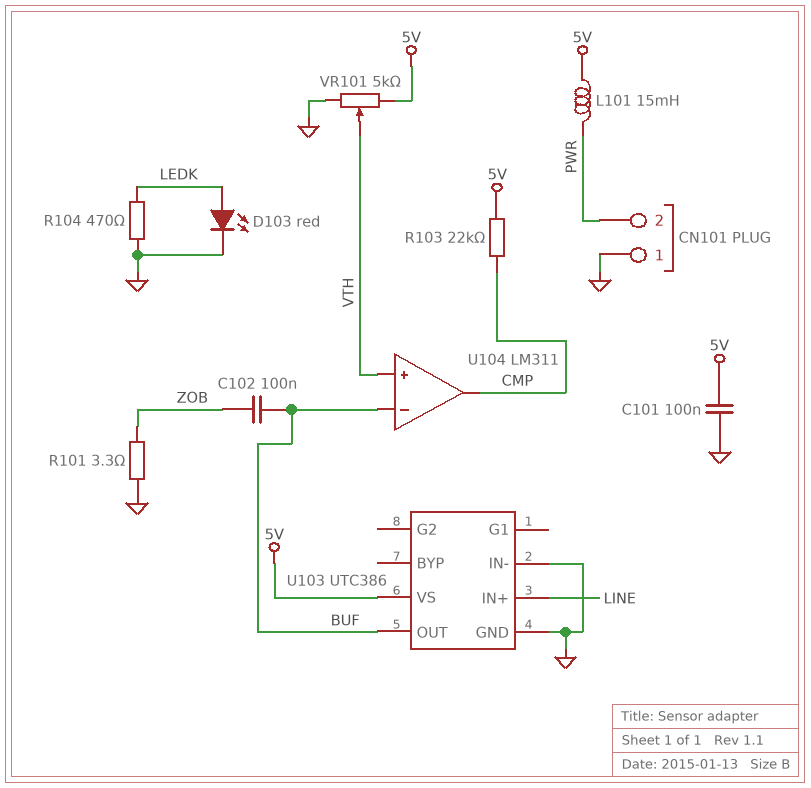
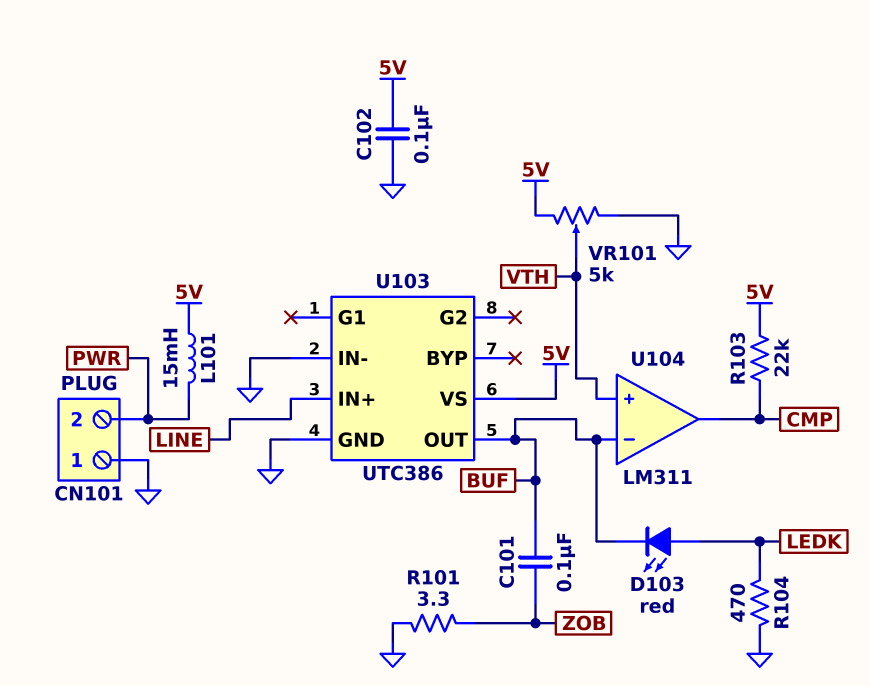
C101: 100nF (5V, GND) -> 100nF (BUF, ZOB)
C102: 100nF (BUF, ZOB) -> 100nF (5V, GND)
D103: LED red (A LEDK, K GND) -> LED red (A LEDK, K BUF)

